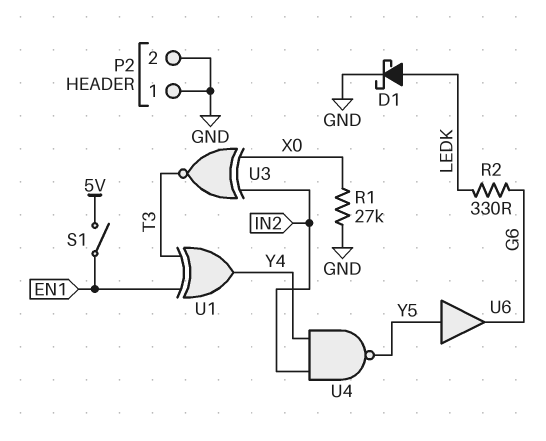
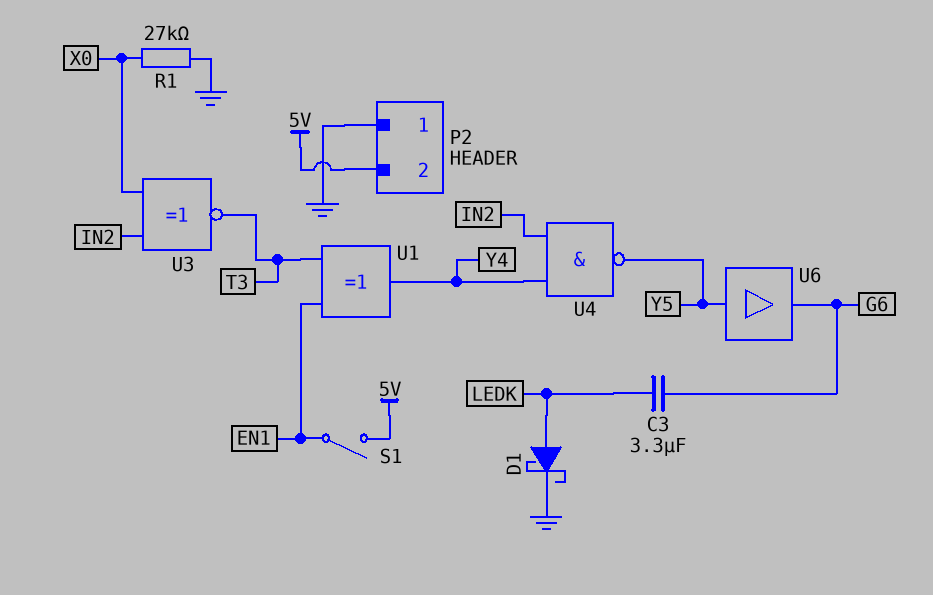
C3: none -> 3.3uF (G6, LEDK)
P2 pin 2: GND -> 5V
R2: 330 (G6, LEDK) -> none

